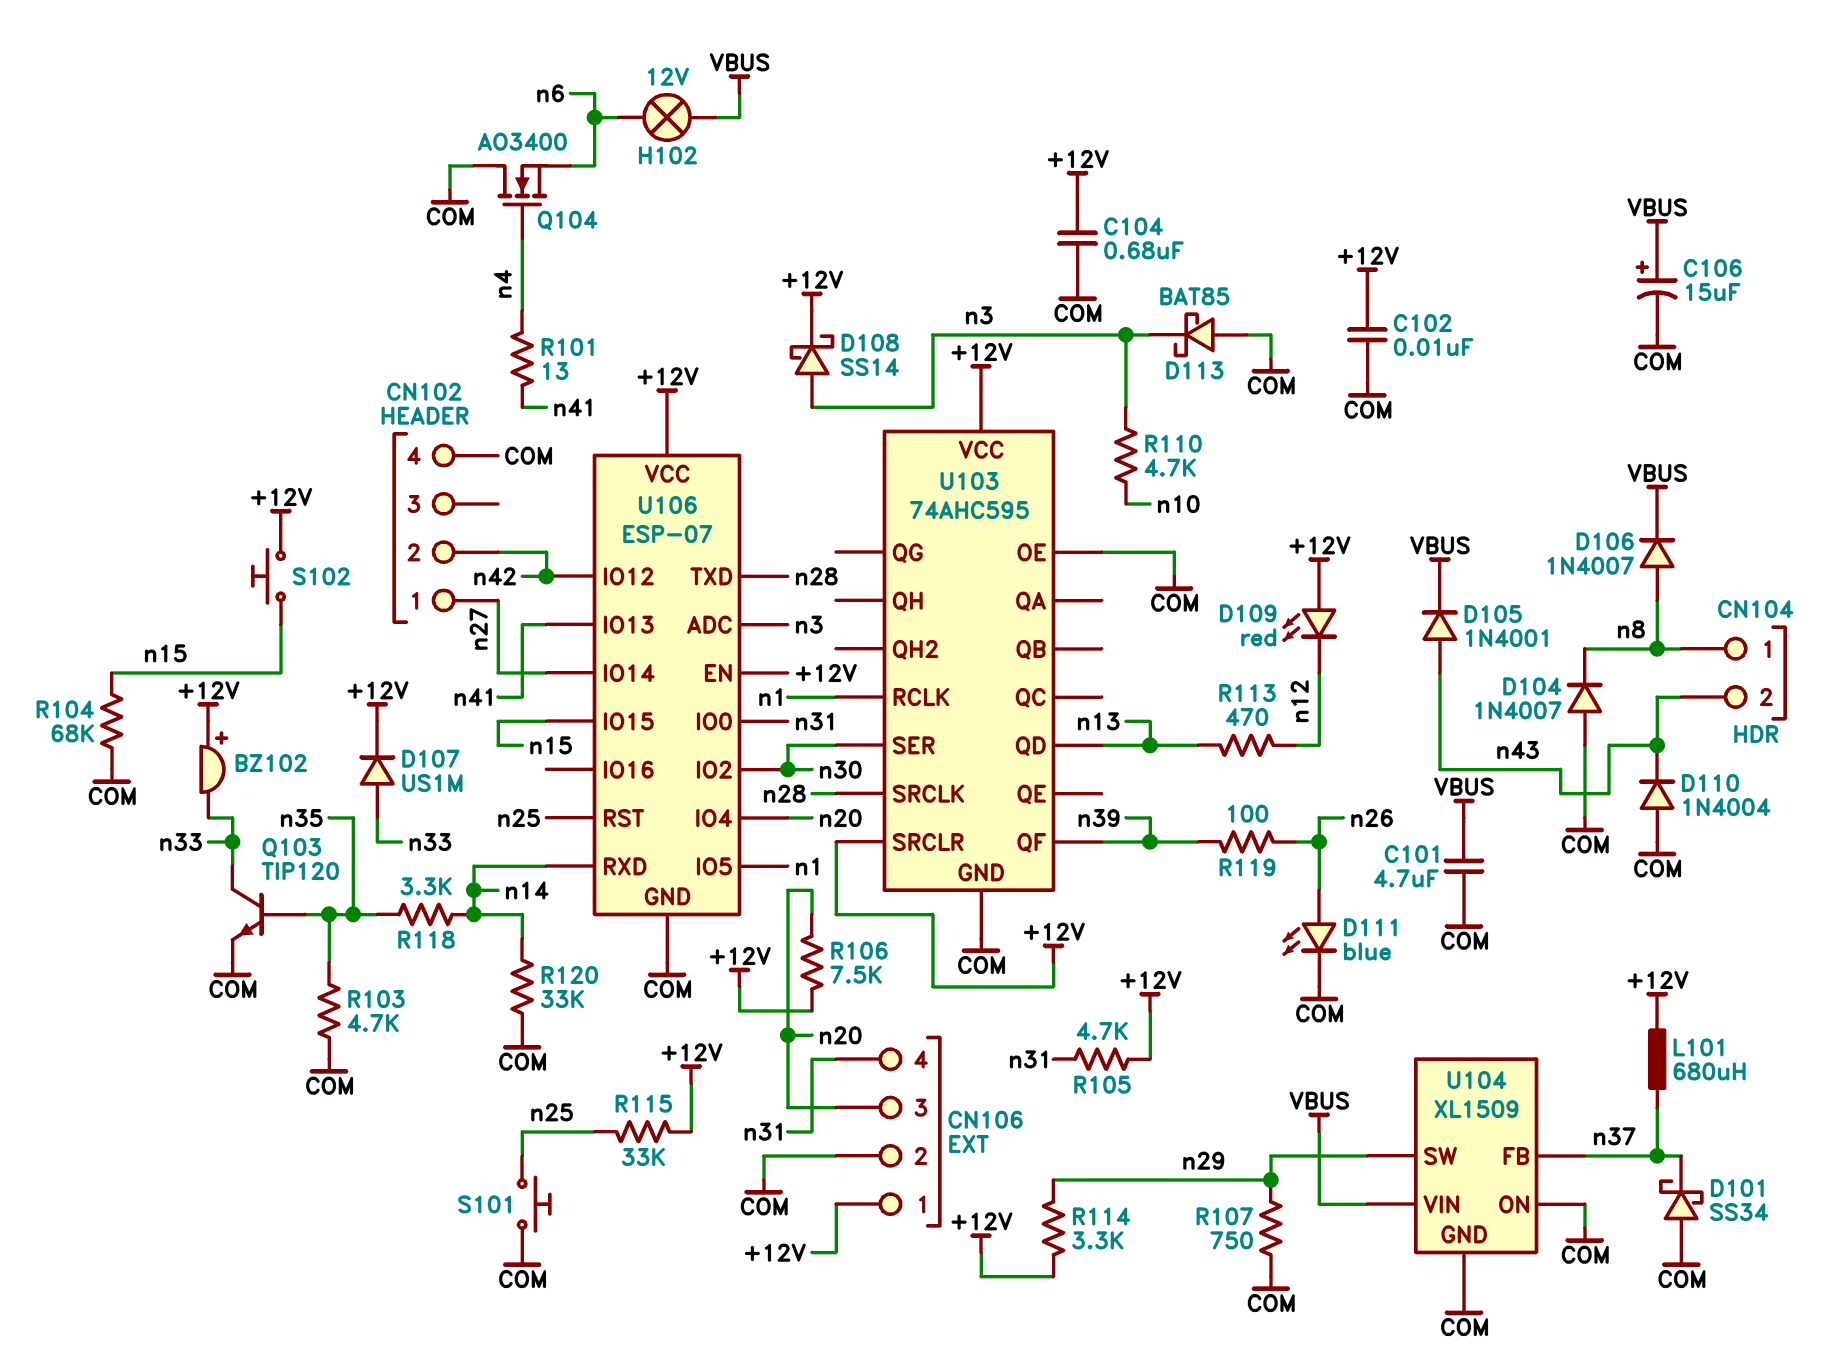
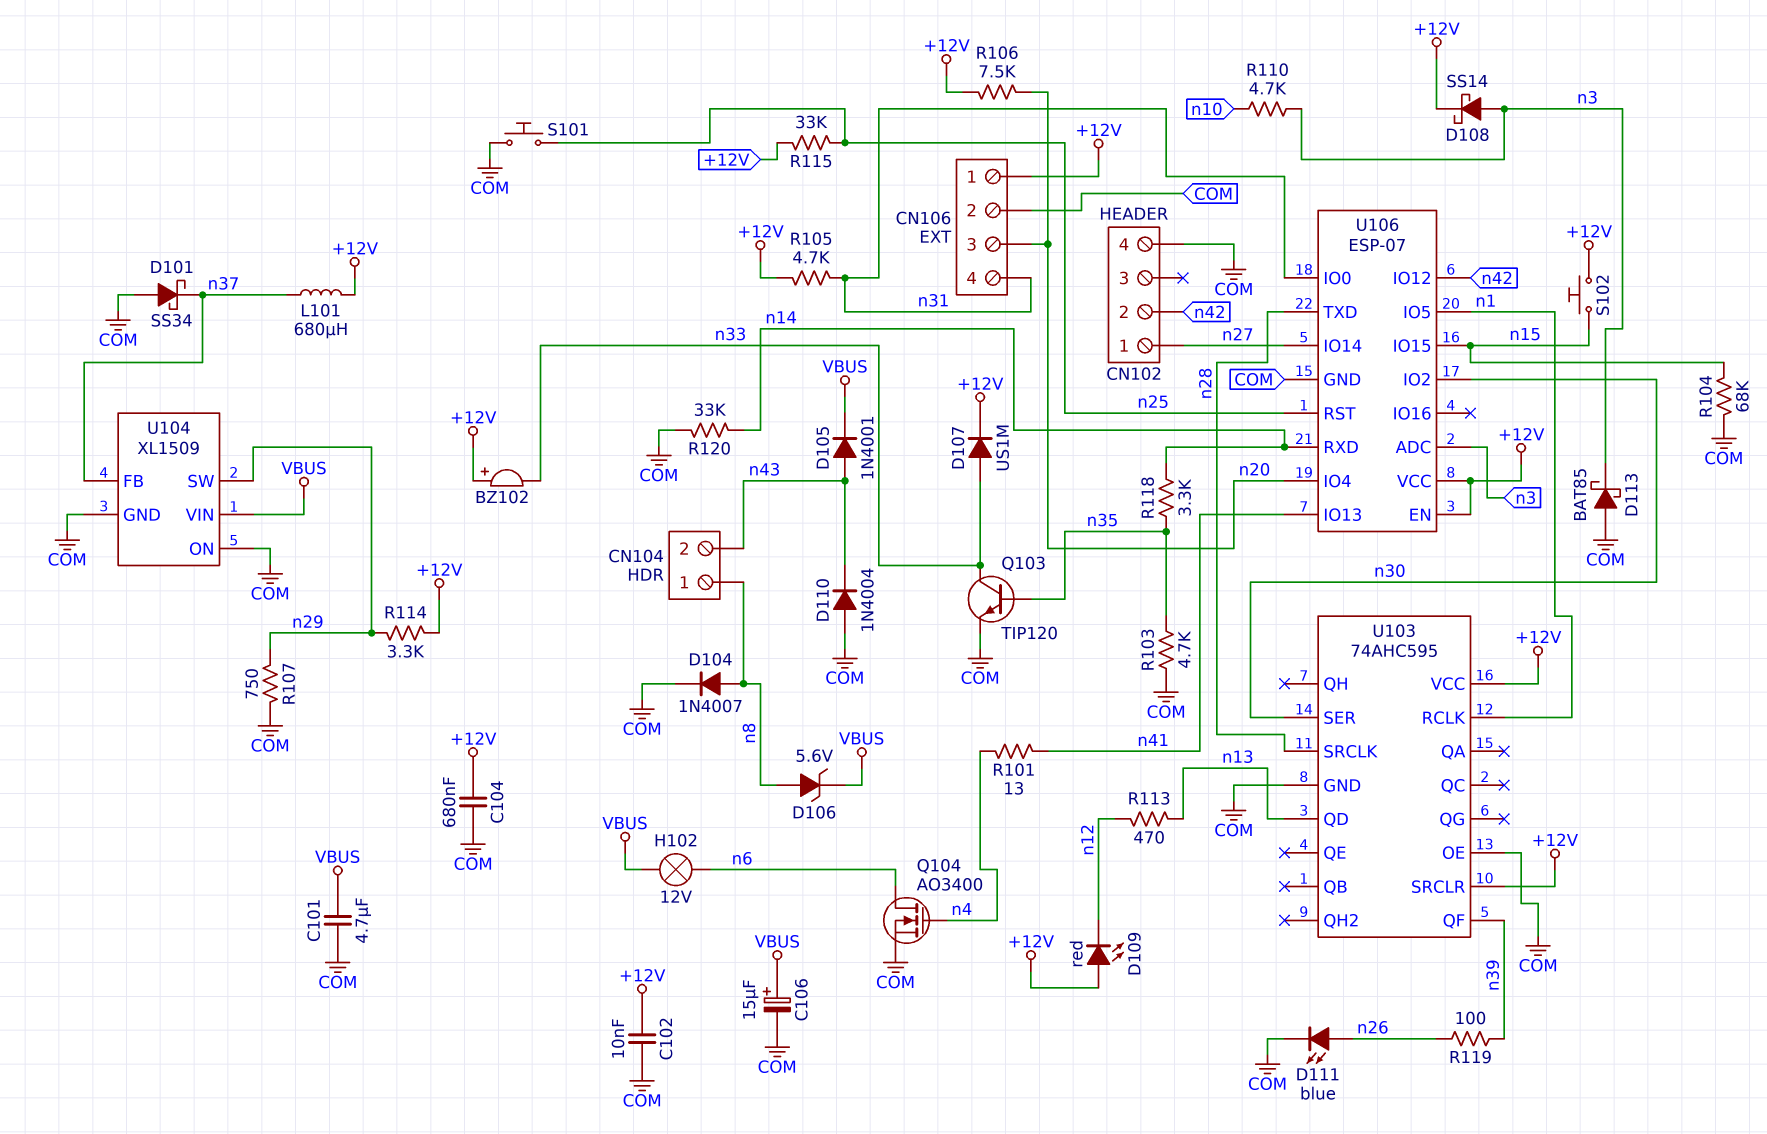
D104: diode 1N4007 (A COM, K n8) -> diode 1N4007 (A n8, K COM)
D106: diode 1N4007 (A n8, K VBUS) -> zener 5.6V (A n8, K VBUS)
Q104: NMOS AO3400 (G n4, D COM, S n6) -> NMOS AO3400 (G n4, D n6, S COM)

